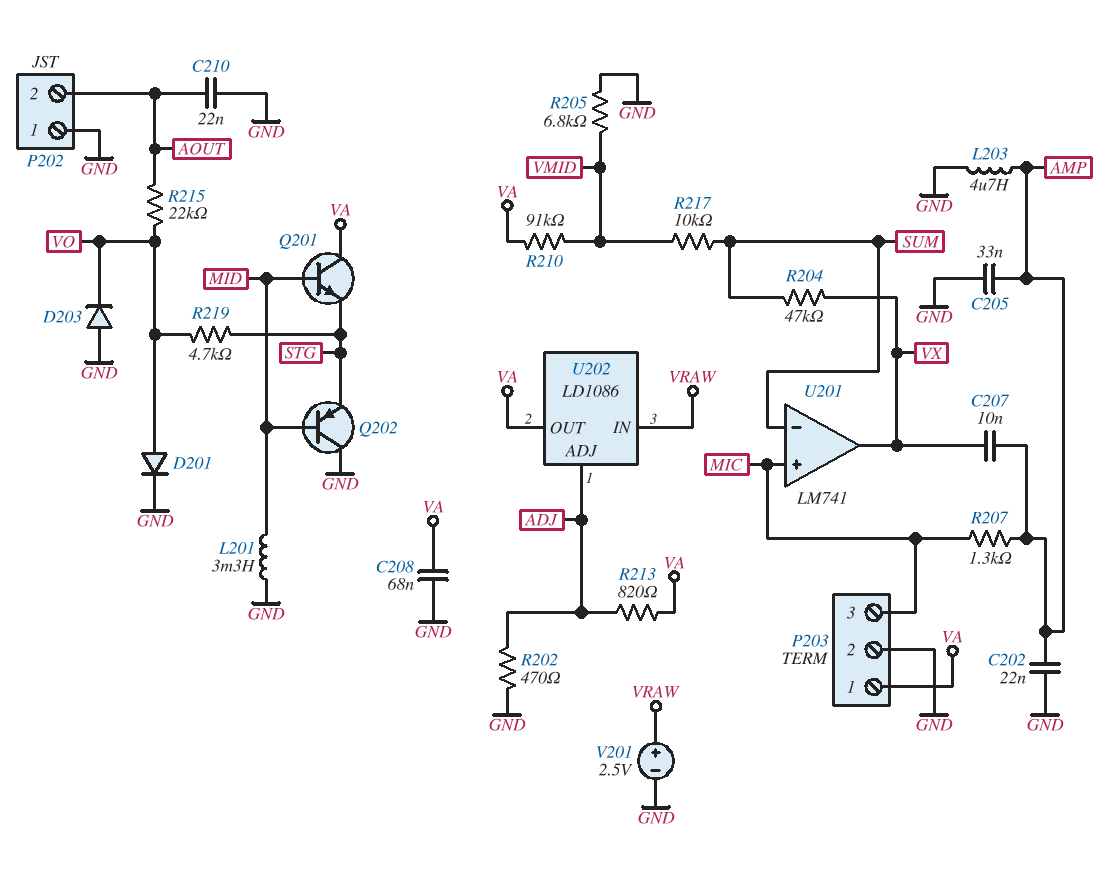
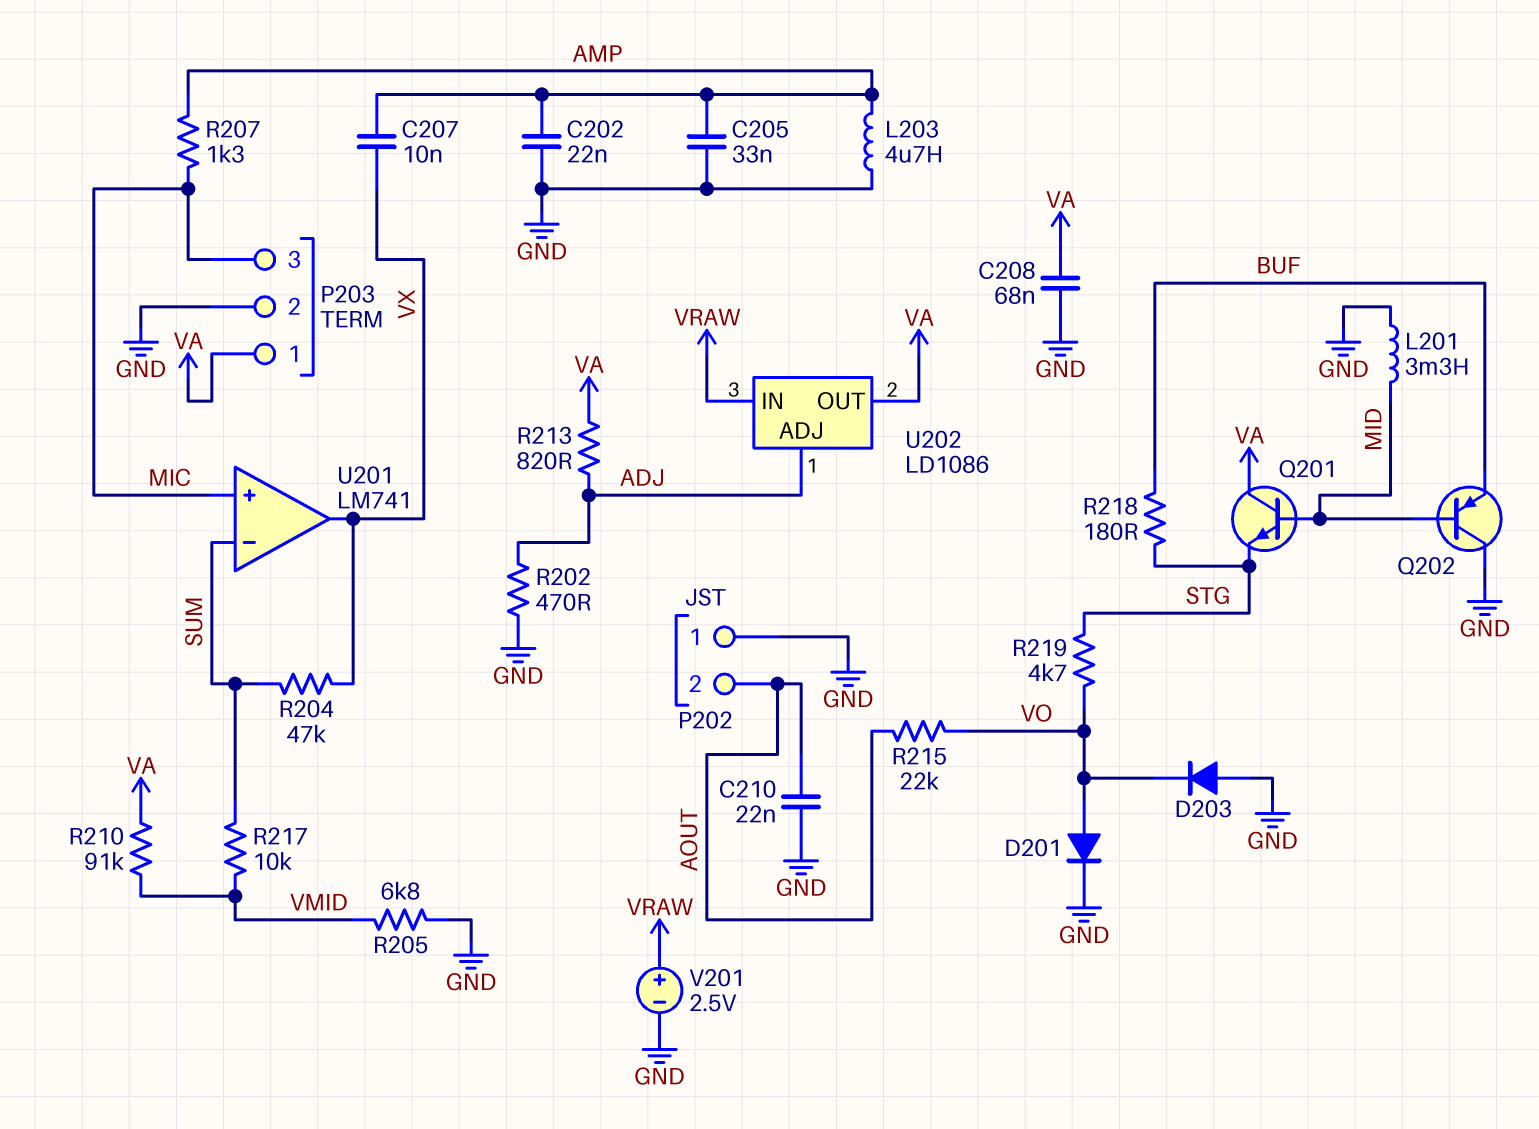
Q202: PNP (B MID, C GND, E STG) -> PNP (B MID, C GND, E BUF)
R218: none -> 180 (BUF, STG)

